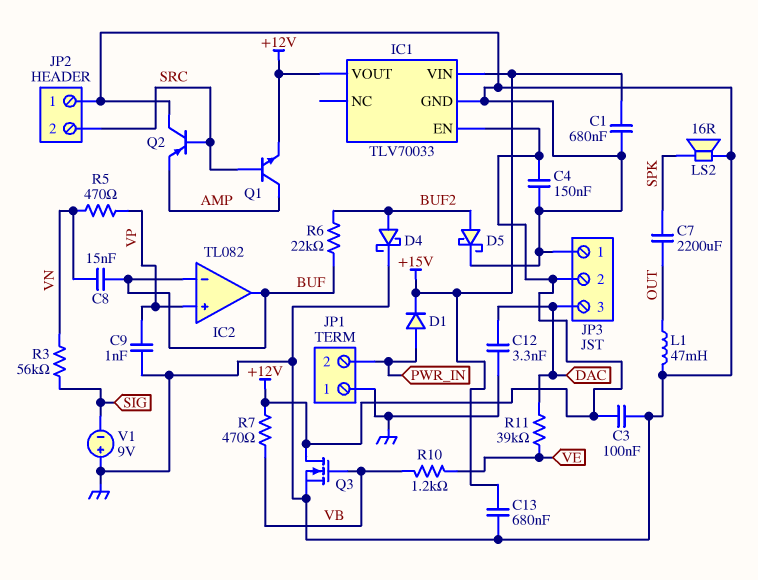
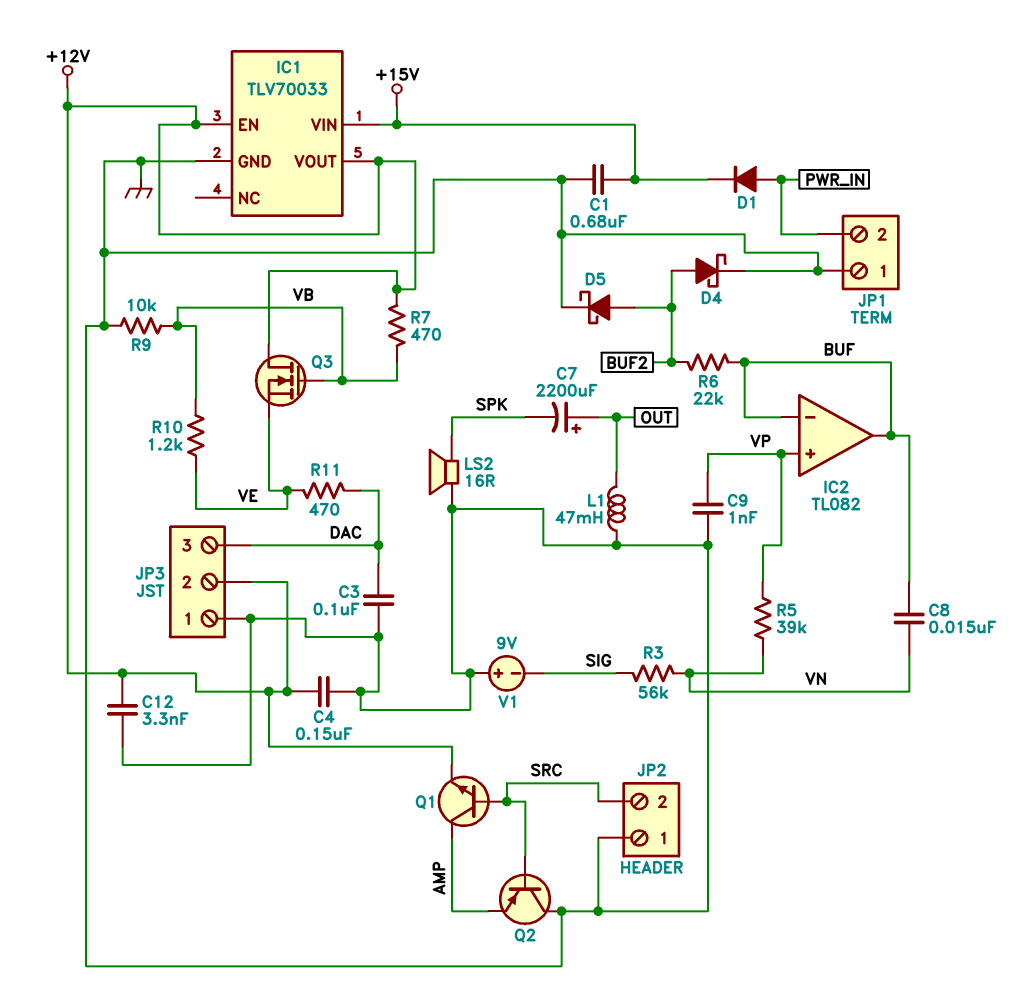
C3: 100nF (+12V, GND) -> 100nF (DAC, GND)
C7: 2200uF (OUT, SPK) -> 2200uF (plus OUT, minus SPK)
C12: 3.3nF (DAC, GND) -> 3.3nF (+12V, GND)
C13: 680nF (+15V, GND) -> none
Q3: NMOS (G VB, D +12V, S GND) -> NMOS (G VB, D +12V, S VE)
R5: 470 (VN, VP) -> 39k (VN, VP)
R9: none -> 10k (GND, VB)
R11: 39k (DAC, VE) -> 470 (DAC, VE)

